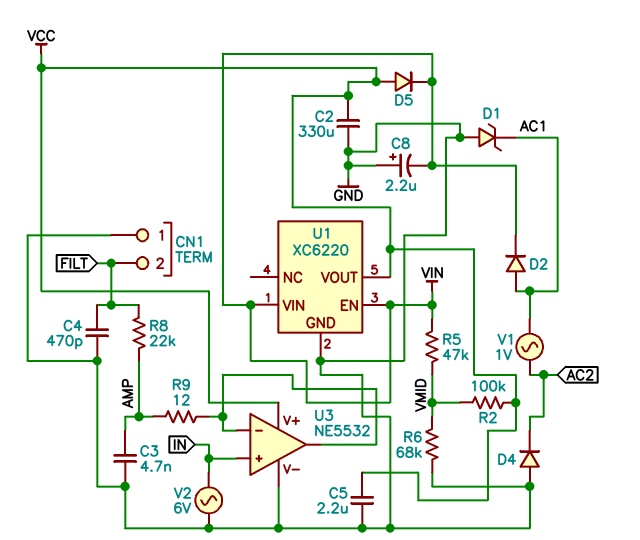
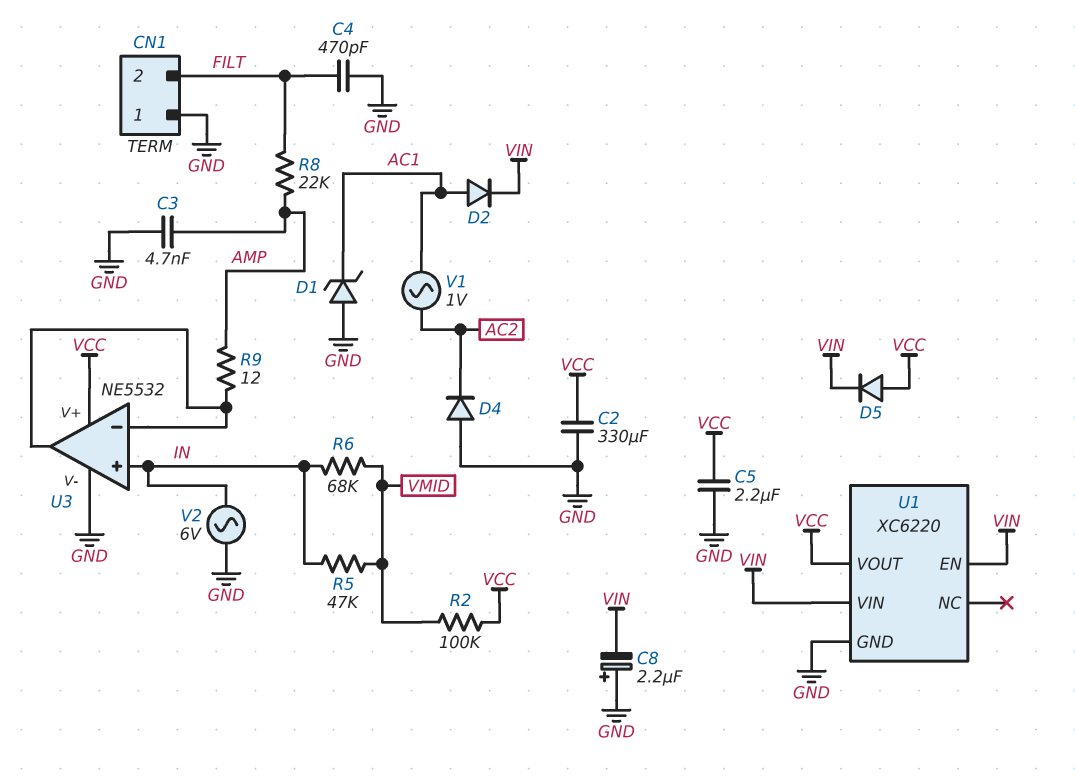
R5: 47k (VIN, VMID) -> 47k (IN, VMID)
R6: 68k (GND, VMID) -> 68k (IN, VMID)

